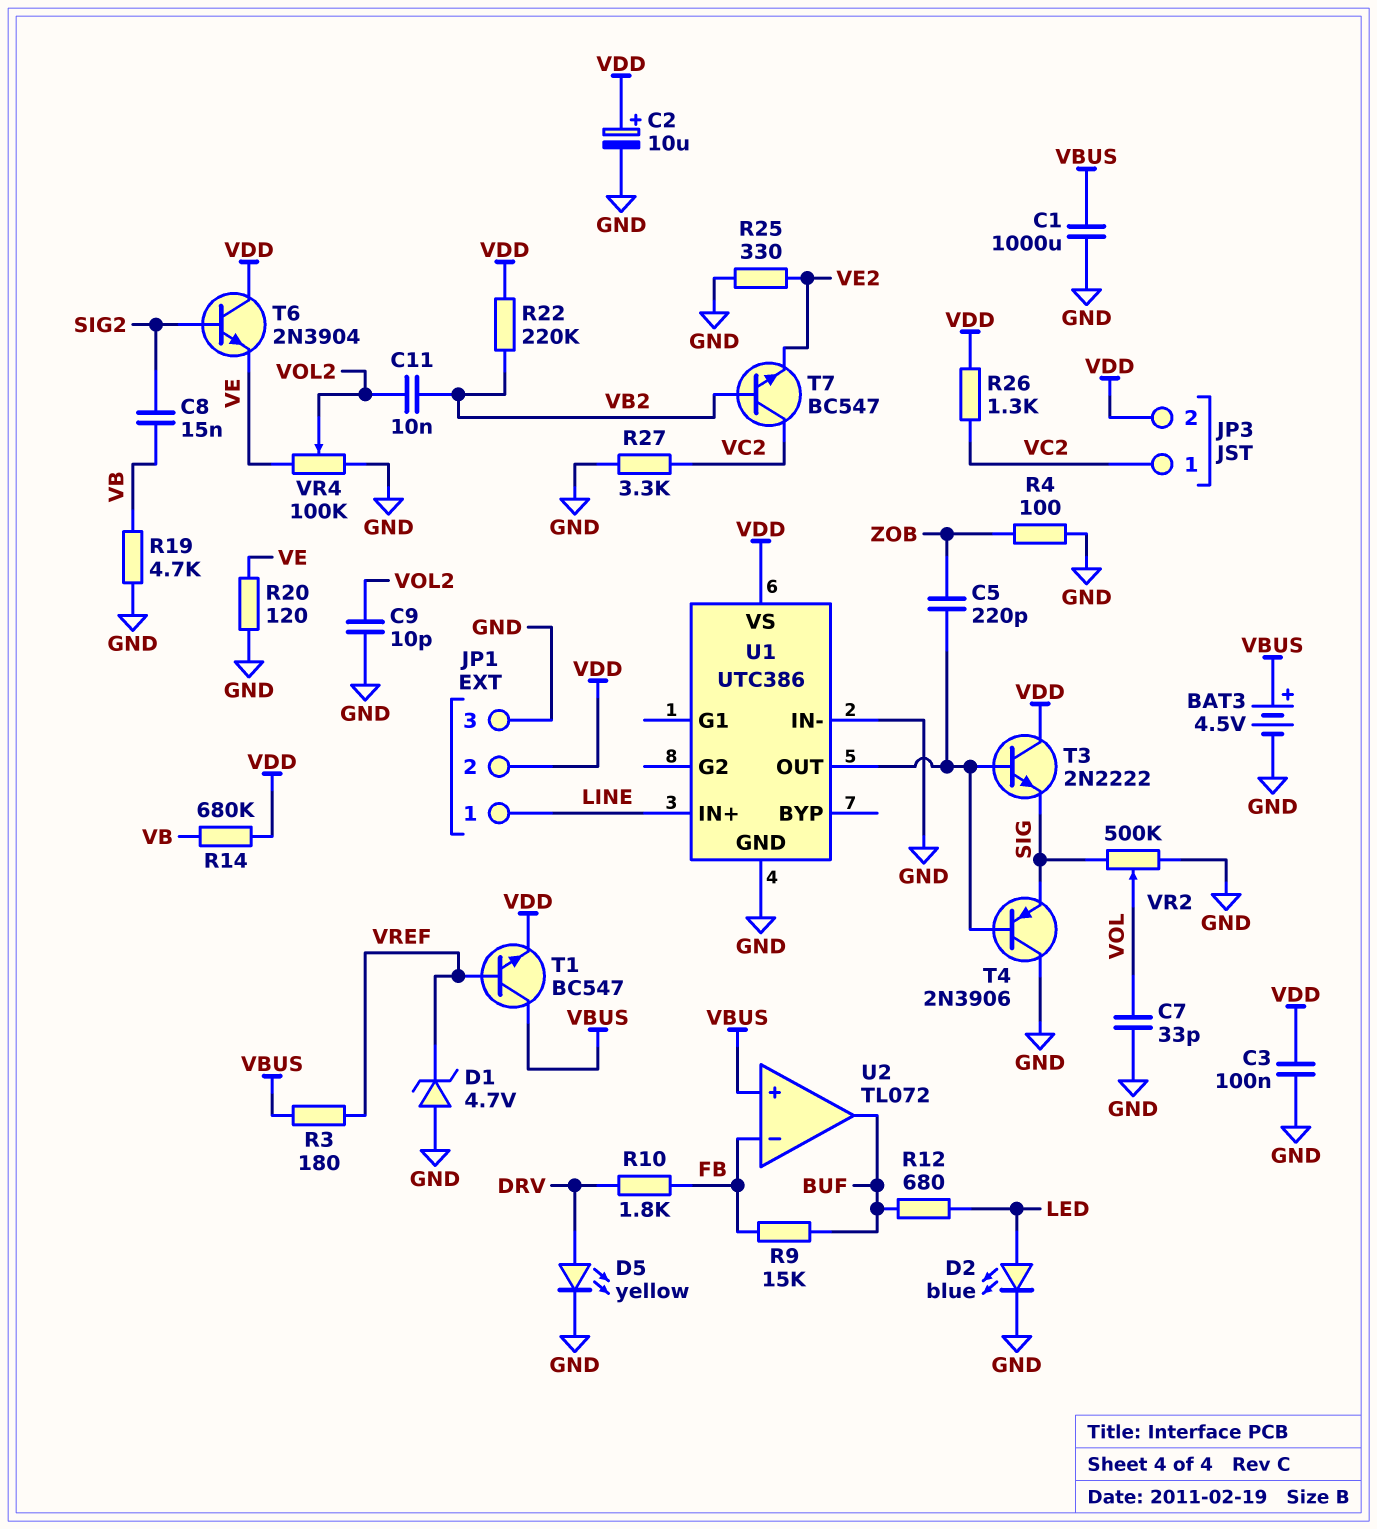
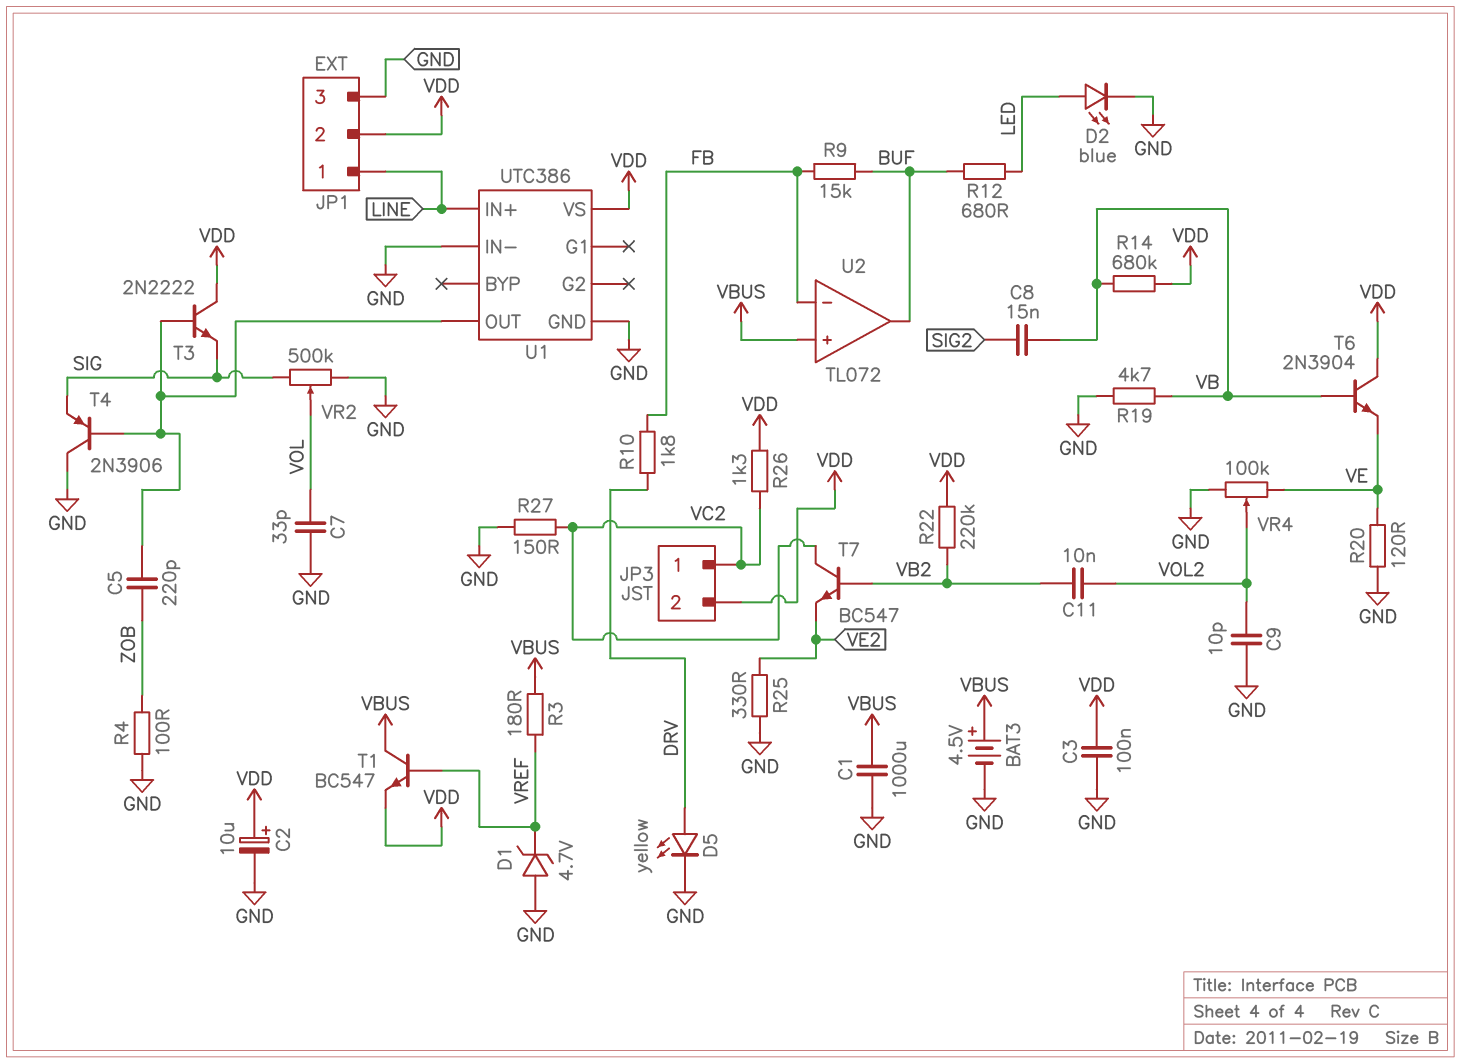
R27: 3.3k (GND, VC2) -> 150 (GND, VC2)
T6: NPN 2N3904 (B SIG2, C VDD, E VE) -> NPN 2N3904 (B VB, C VDD, E VE)

